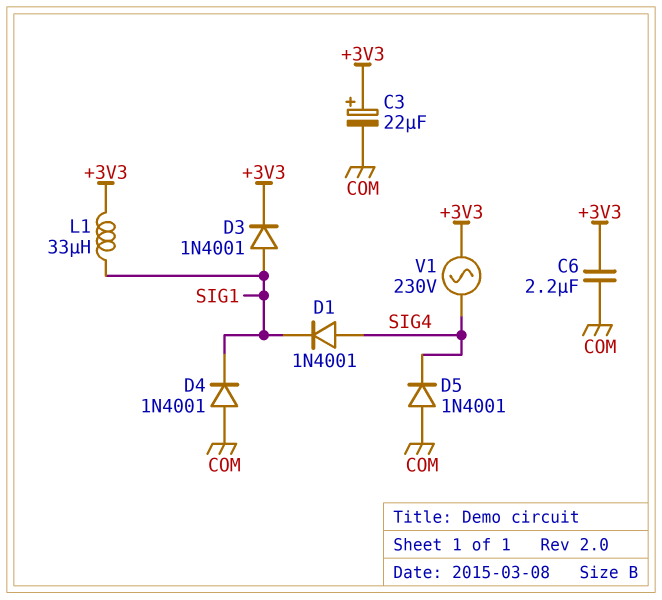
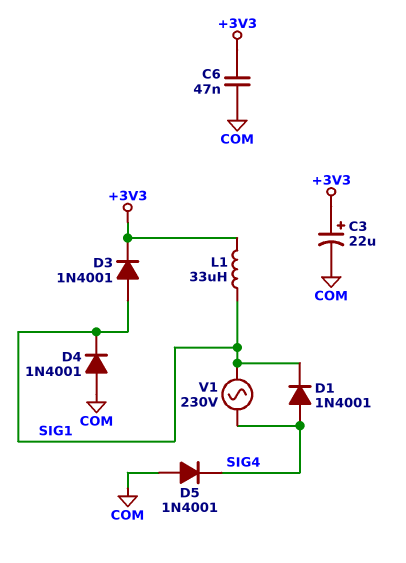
C6: 2.2uF (+3V3, COM) -> 47nF (+3V3, COM)
V1: AC 230V (+3V3, SIG4) -> AC 230V (SIG1, SIG4)

